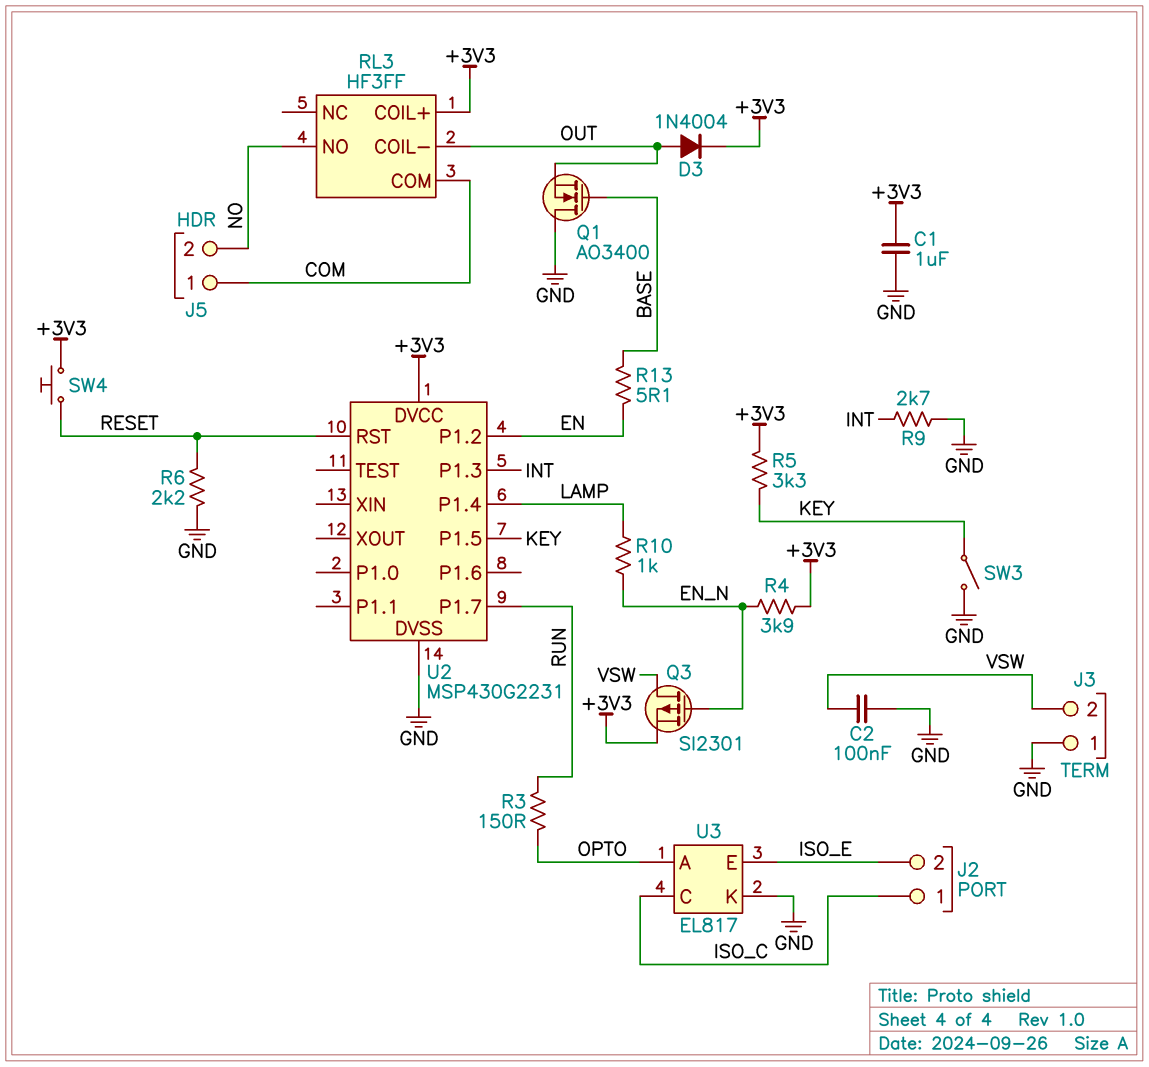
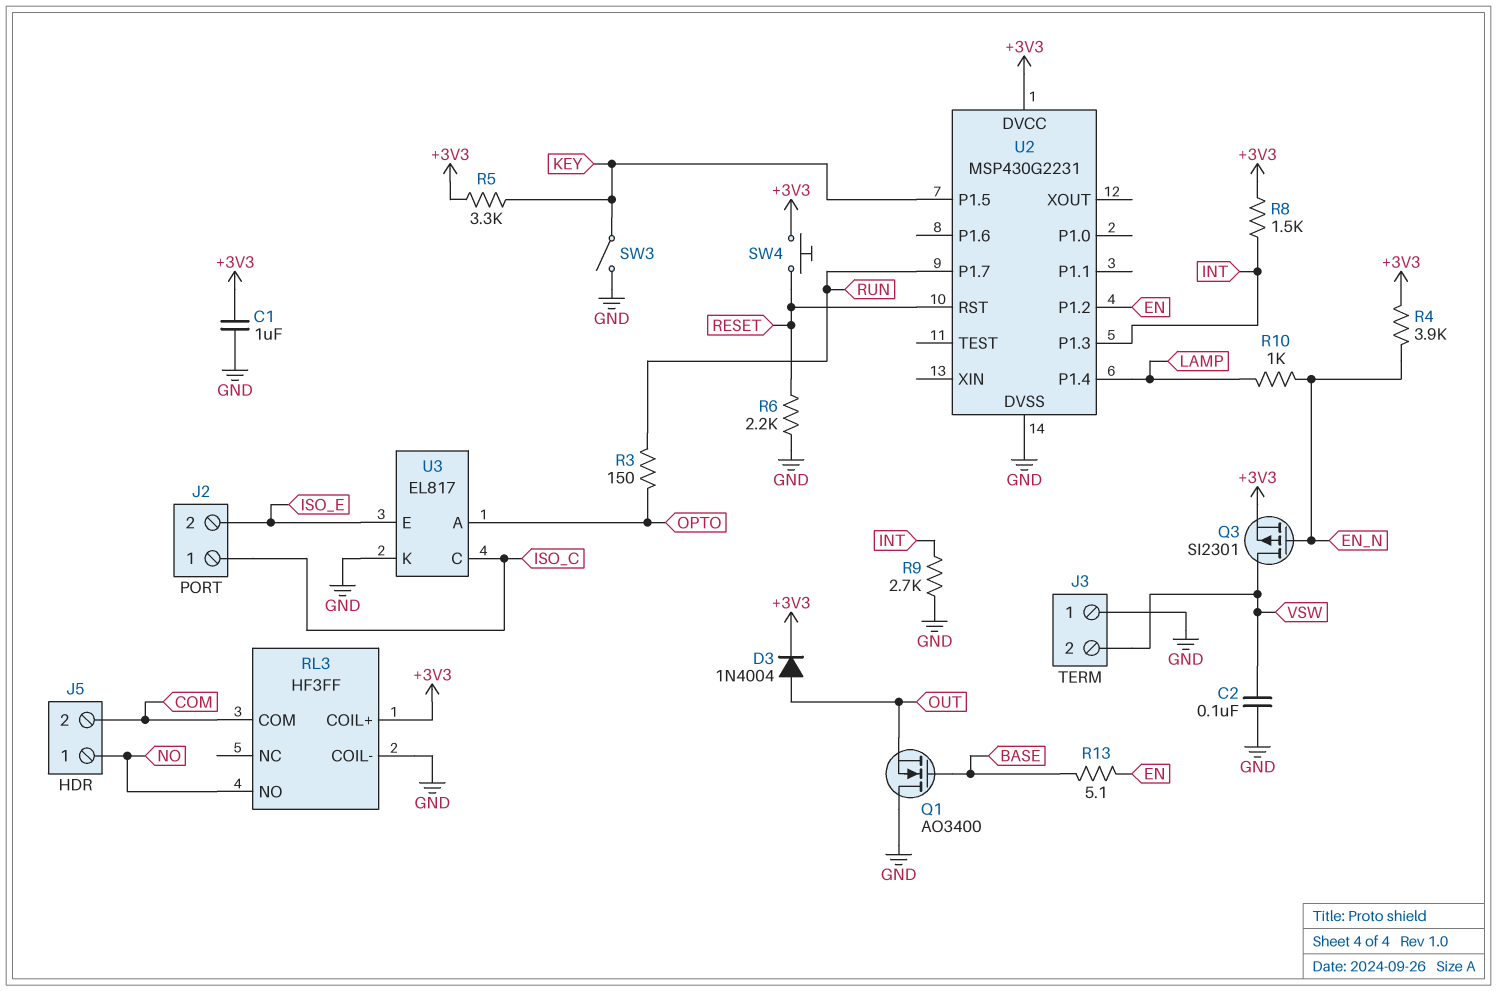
J5 pin 1: COM -> NO
J5 pin 2: NO -> COM
R8: none -> 1.5k (+3V3, INT)
RL3 pin COIL-: OUT -> GND

